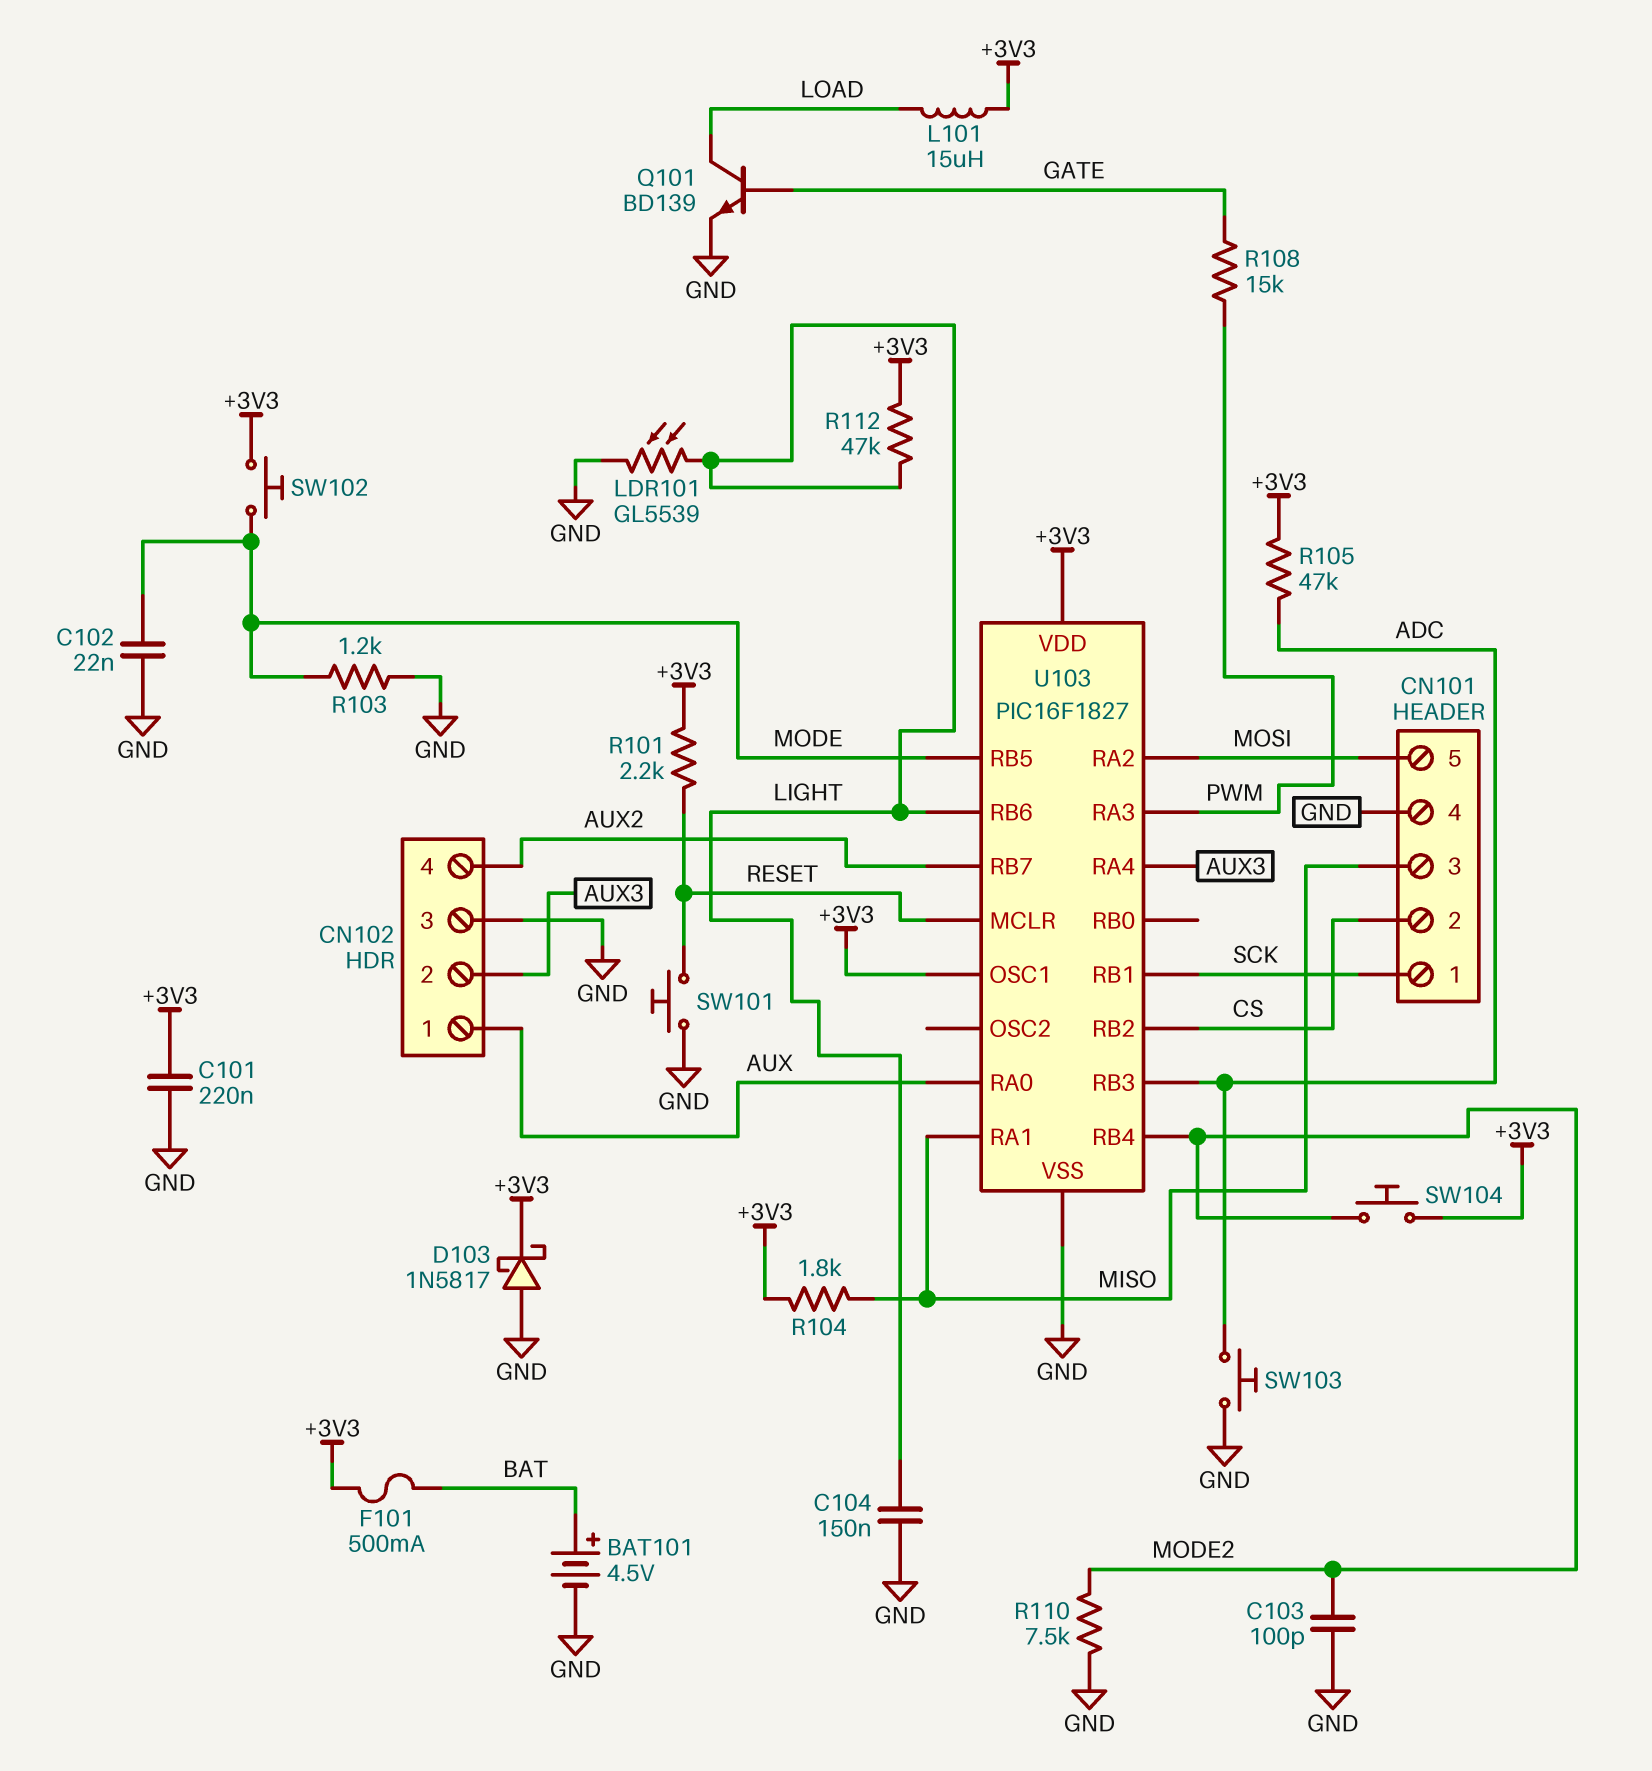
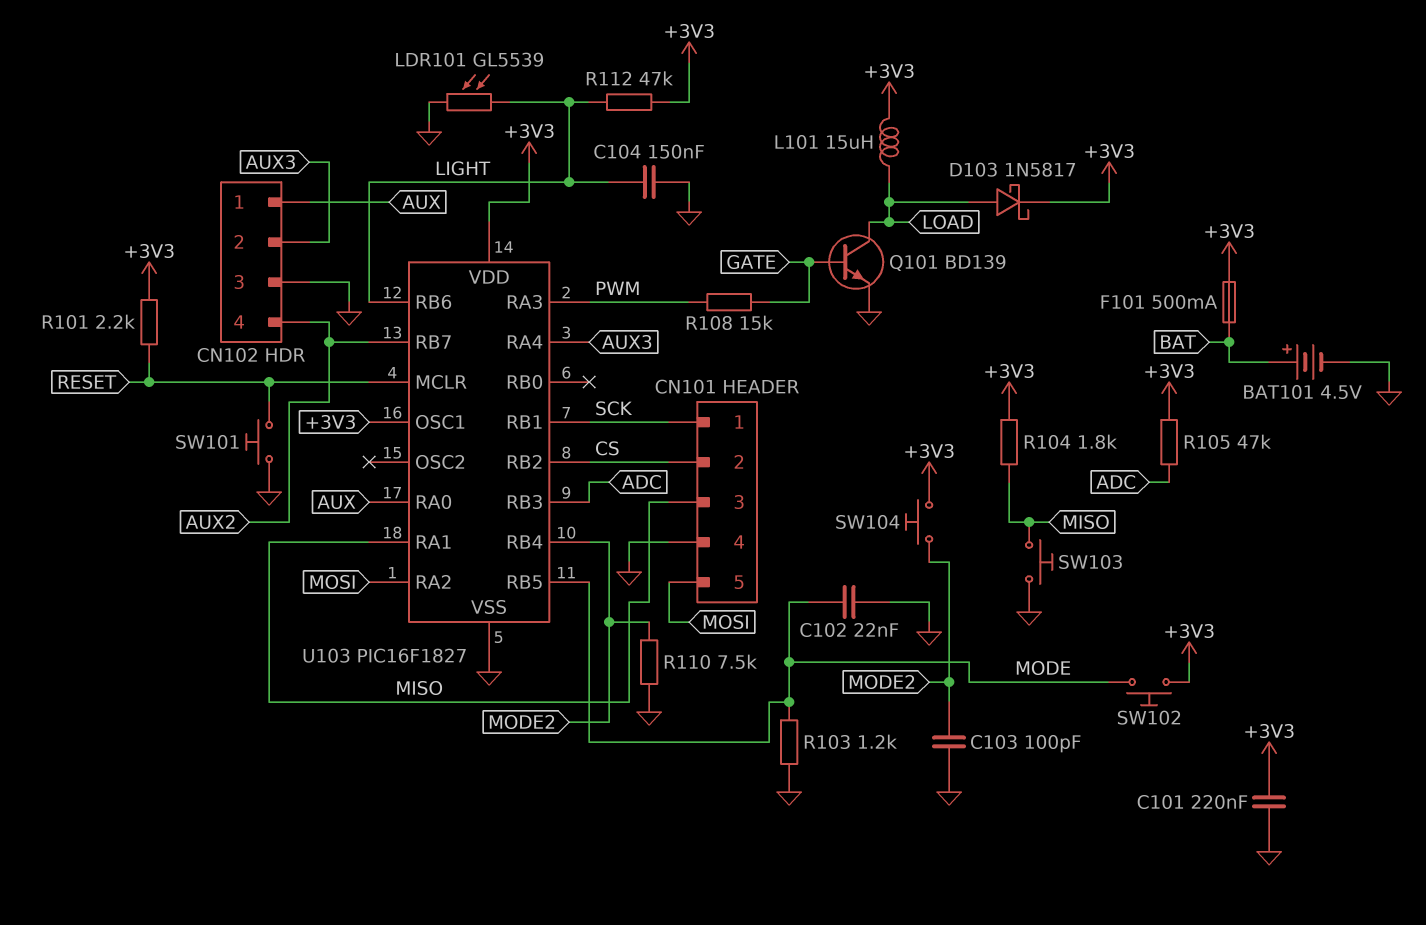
D103: schottky 1N5817 (A GND, K +3V3) -> schottky 1N5817 (A LOAD, K +3V3)
SW103: button (ADC, GND) -> button (GND, MISO)

